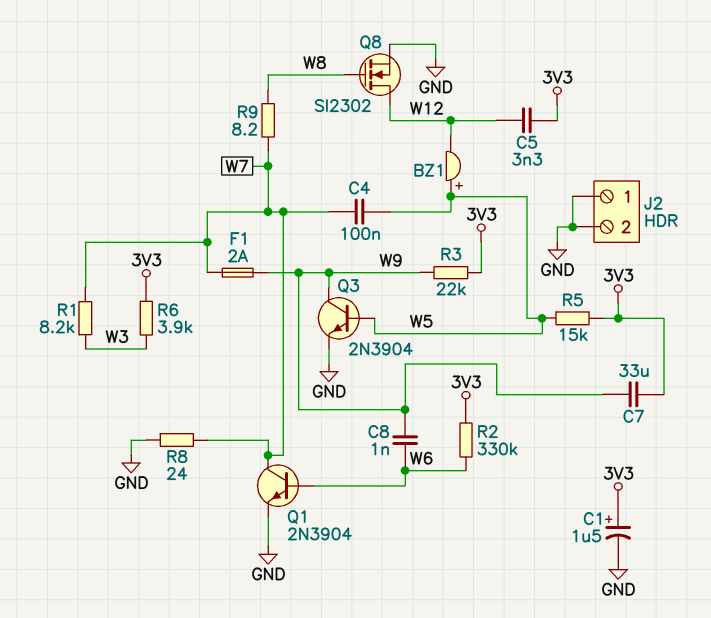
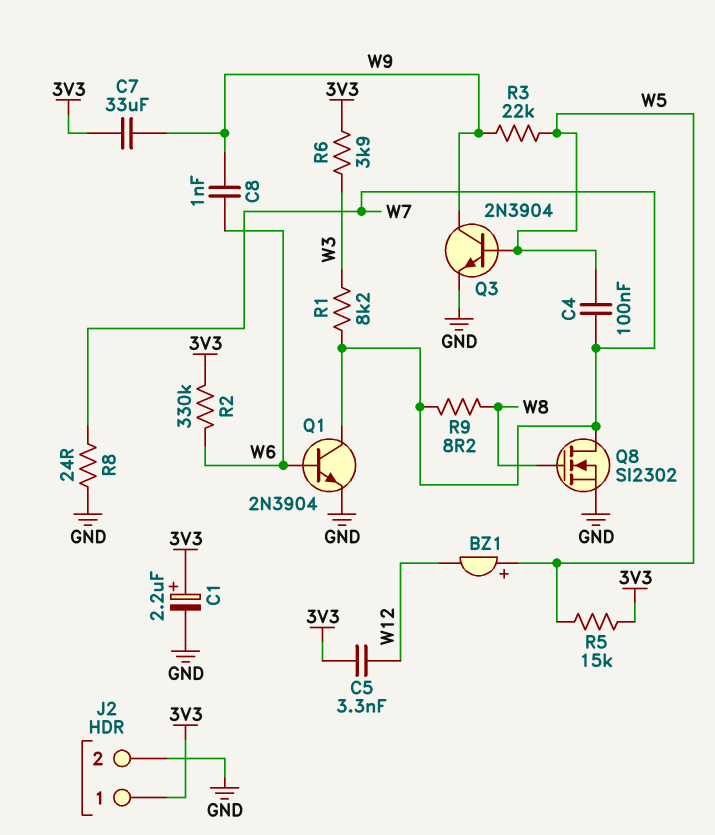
C1: 1.5uF (plus 3V3, minus GND) -> 2.2uF (plus 3V3, minus GND)
F1: 2A (W7, W9) -> none
J2 pin 1: GND -> 3V3
Q8: NMOS SI2302 (G W8, D W12, S GND) -> NMOS SI2302 (G W8, D W7, S GND)
R3: 22k (3V3, W9) -> 22k (W5, W9)

